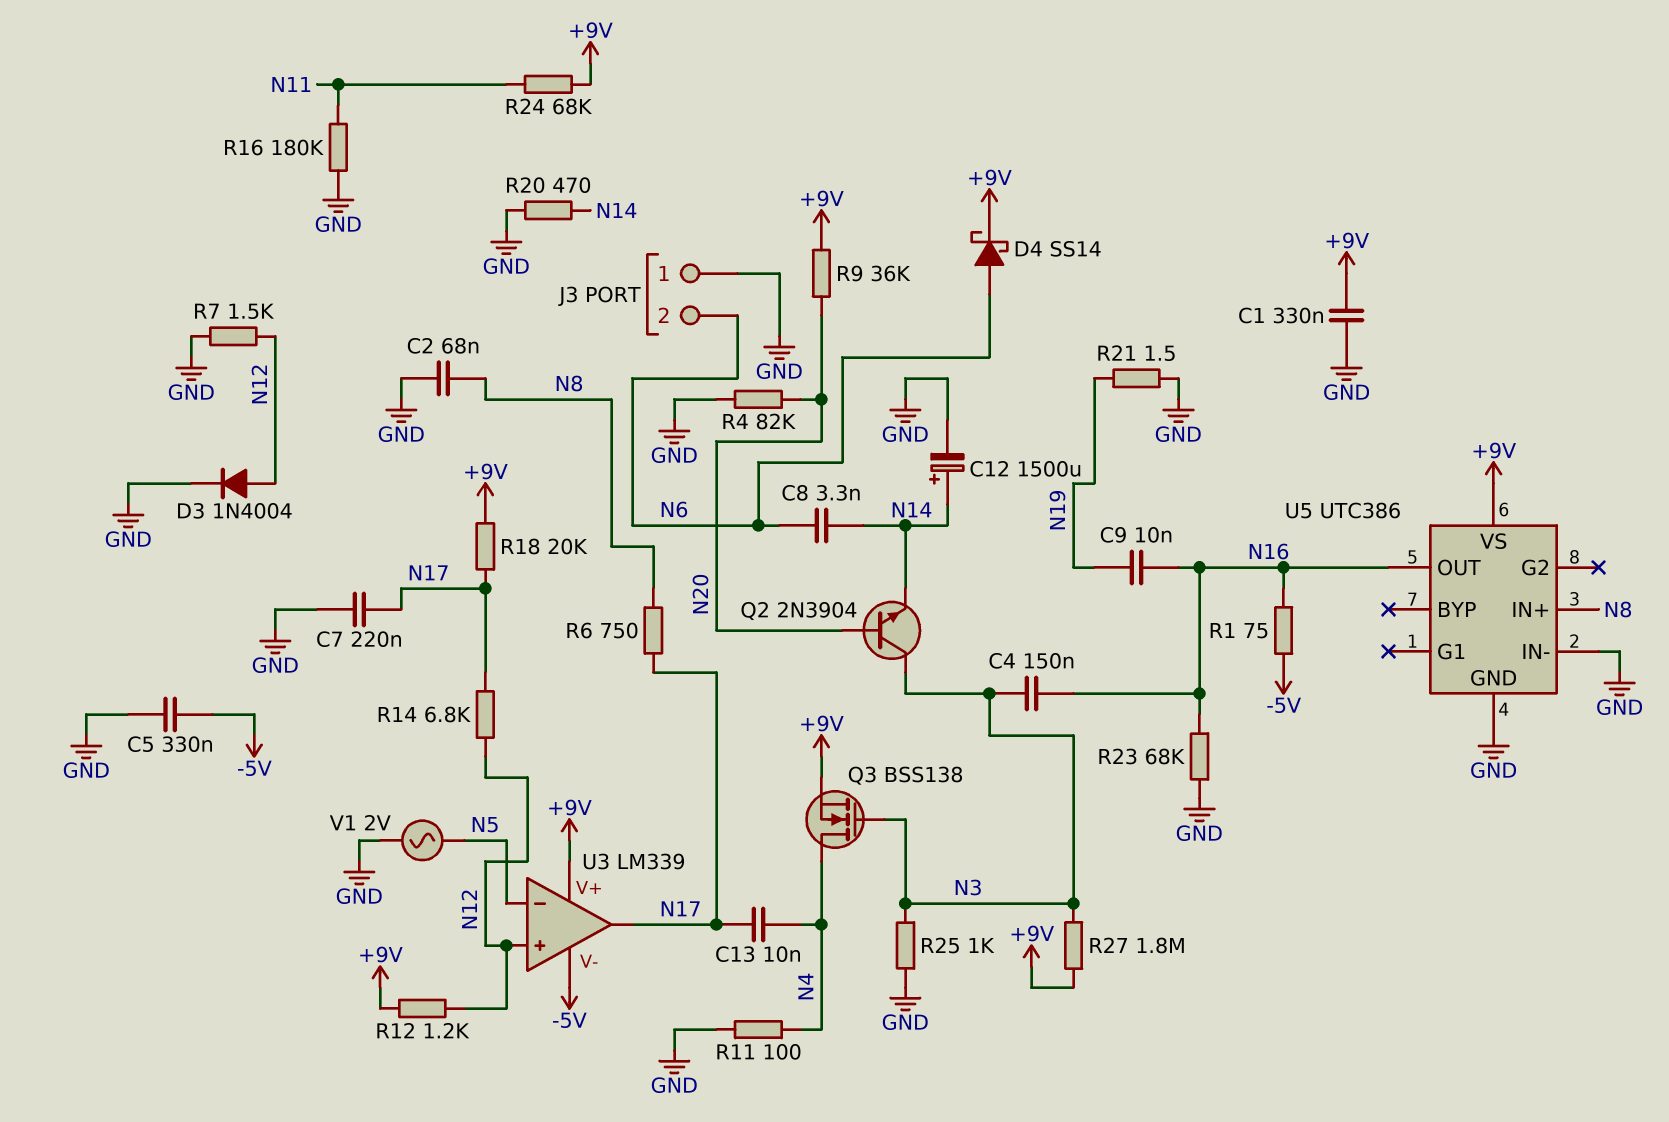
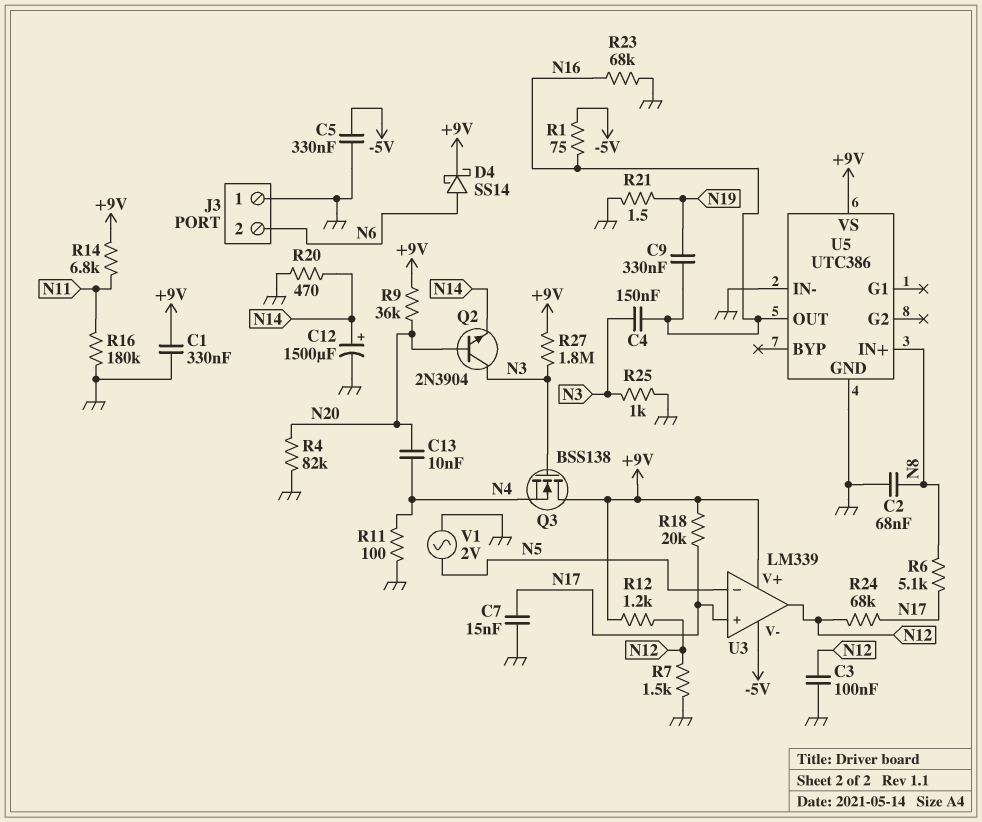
C3: none -> 100nF (GND, N12)
C7: 220nF (GND, N17) -> 15nF (GND, N17)
C8: 3.3nF (N6, N14) -> none
C9: 10nF (N16, N19) -> 330nF (N16, N19)
C13: 10nF (N4, N17) -> 10nF (N4, N20)
D3: diode 1N4004 (A N12, K GND) -> none
Q3: NMOS BSS138 (G N3, D N4, S +9V) -> NMOS BSS138 (G N3, D +9V, S N4)
R6: 750 (N8, N17) -> 5.1k (N8, N17)
R14: 6.8k (N12, N17) -> 6.8k (+9V, N11)
R24: 68k (+9V, N11) -> 68k (N12, N17)
U3 pin in+: N12 -> N17
U3 pin out: N17 -> N12

